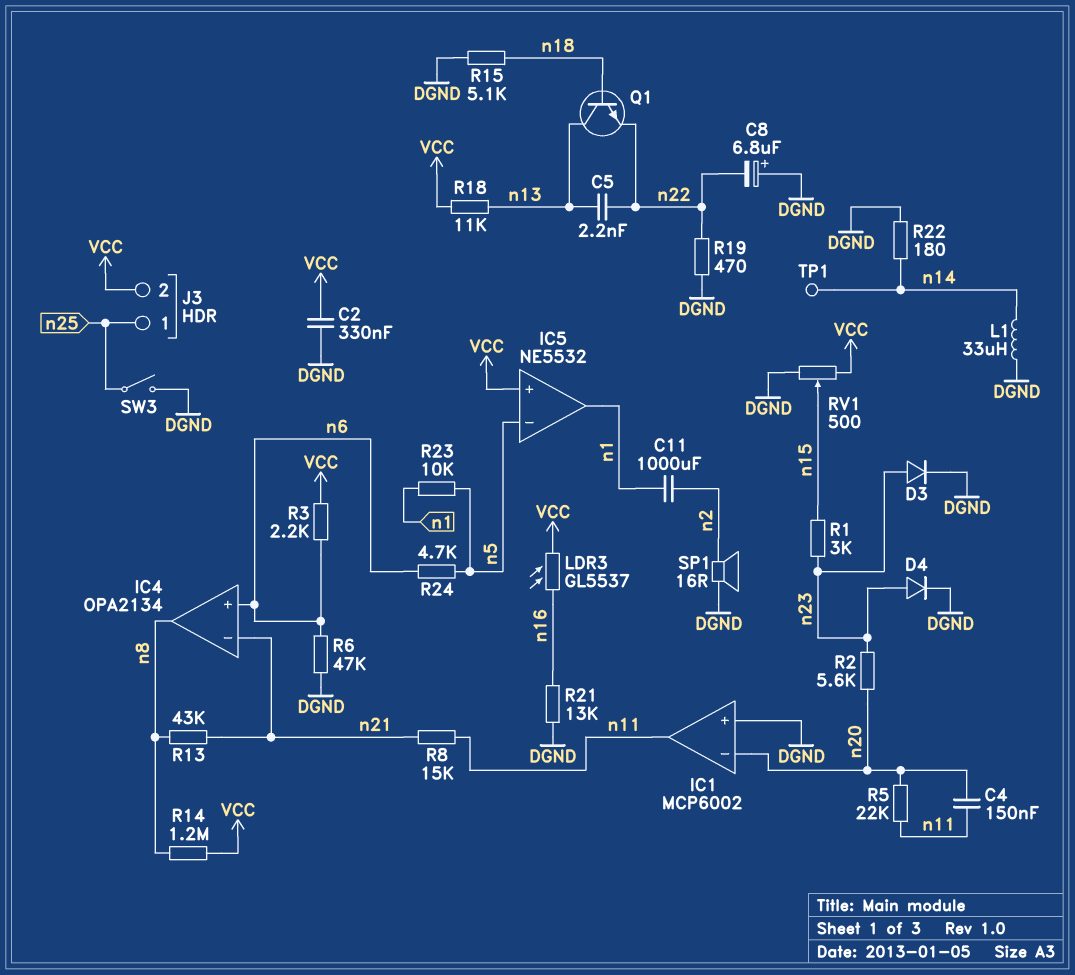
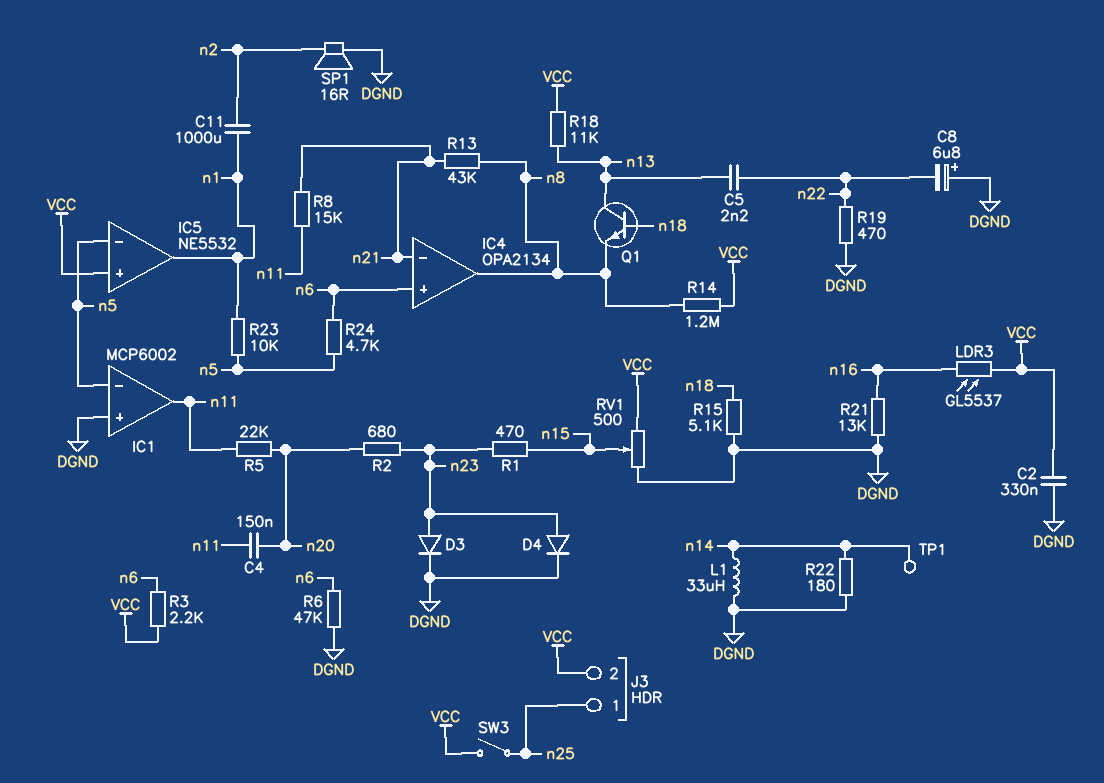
IC1 pin in-: n20 -> n5
Q1: NPN (B n18, C n13, E n22) -> NPN (B n18, C n13, E n8)
R1: 3k (n15, n23) -> 470 (n15, n23)
R2: 5.6k (n20, n23) -> 680 (n20, n23)
SW3: switch (DGND, n25) -> switch (VCC, n25)

